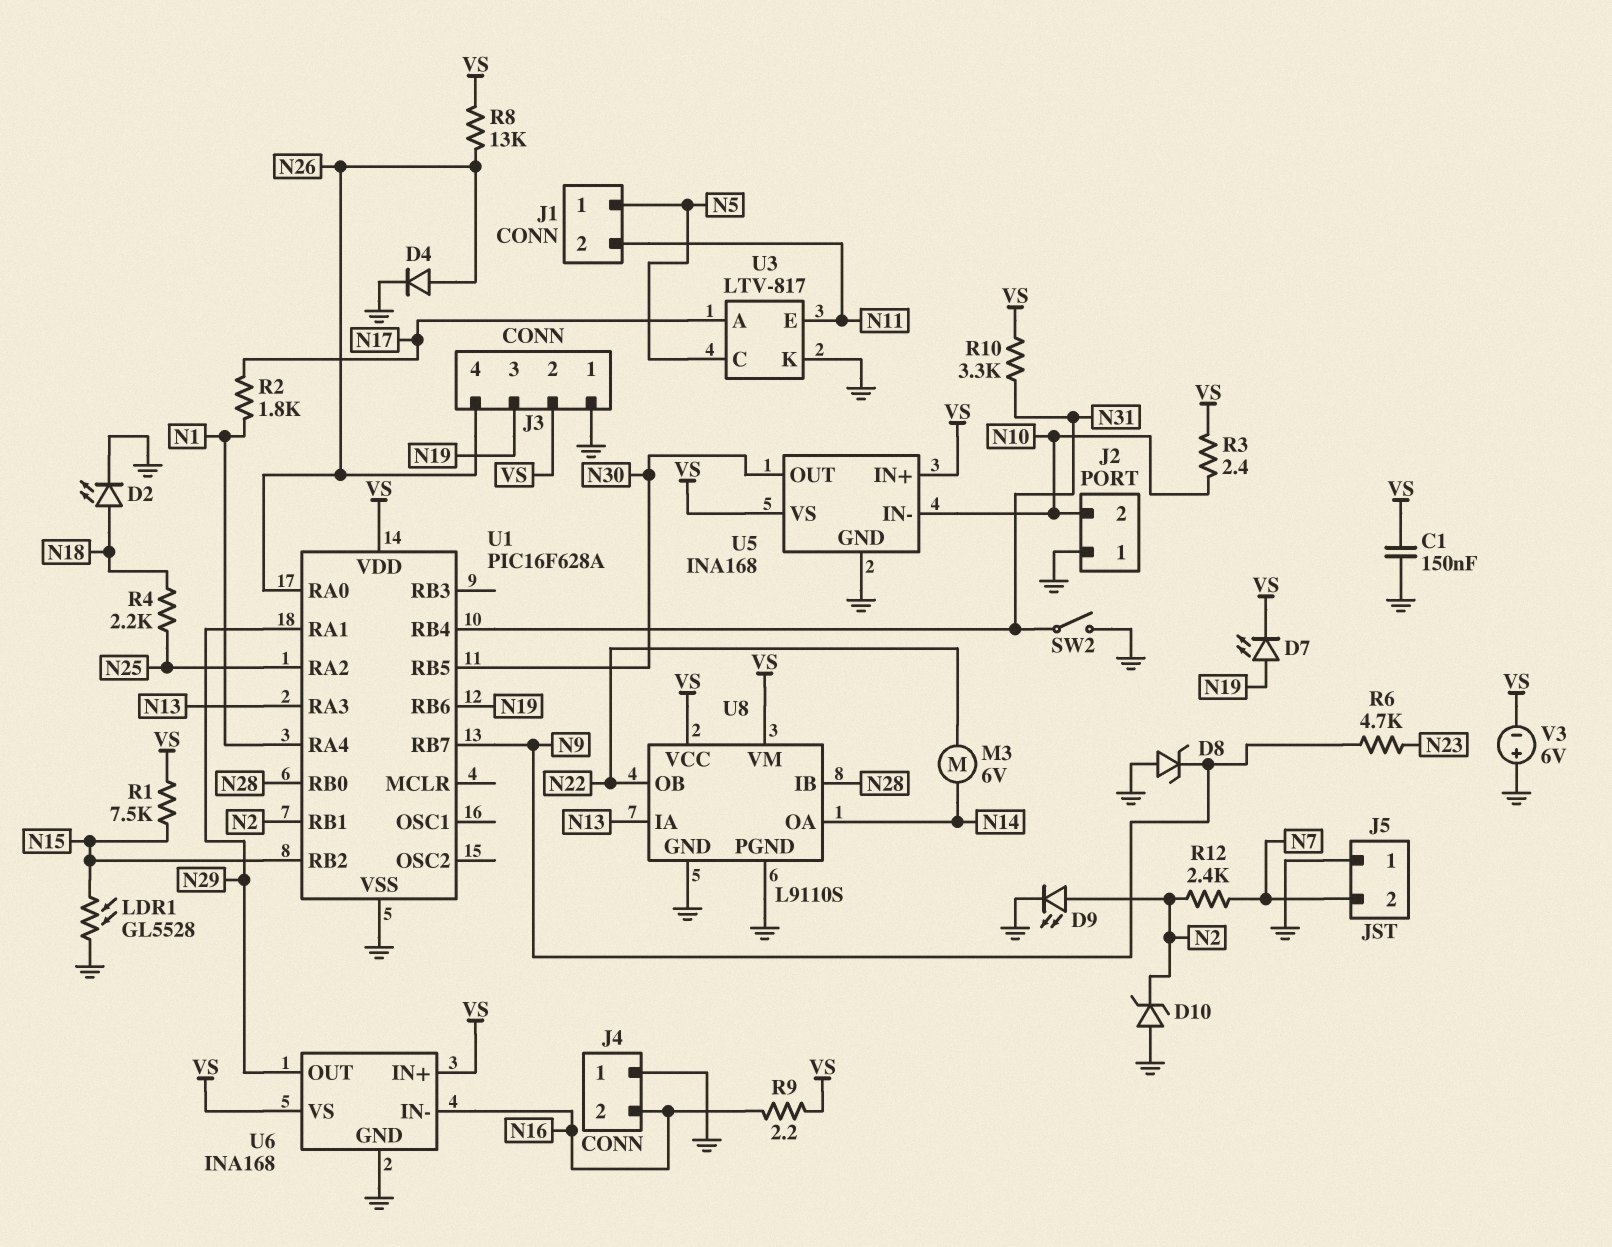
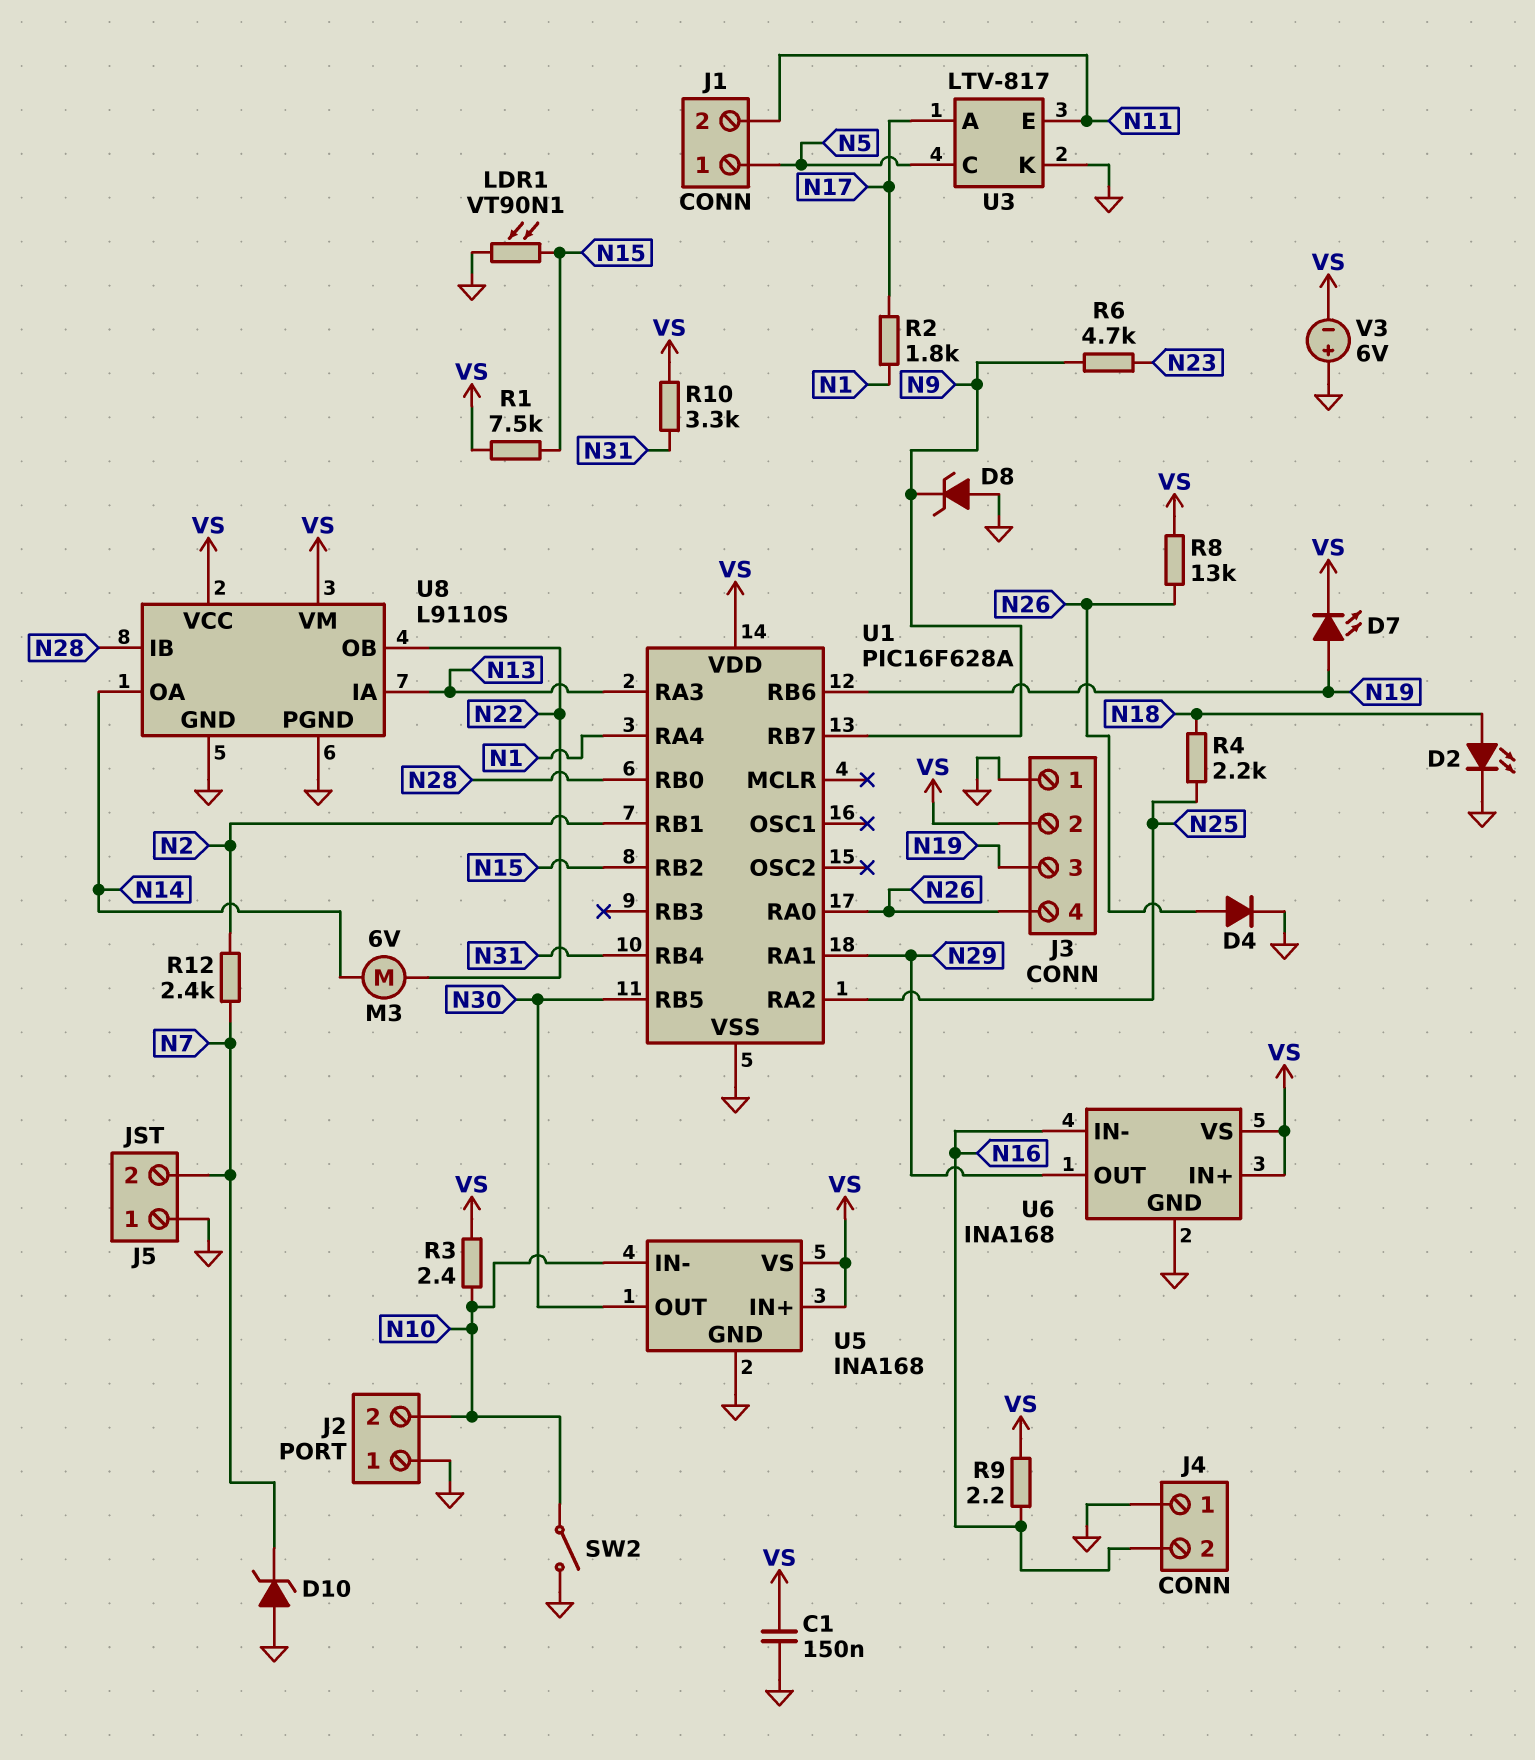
D9: LED (A N2, K GND) -> none
D10: zener (A GND, K N2) -> zener (A GND, K N7)
LDR1: GL5528 (GND, N15) -> VT90N1 (GND, N15)
SW2: switch (GND, N31) -> switch (GND, N10)

